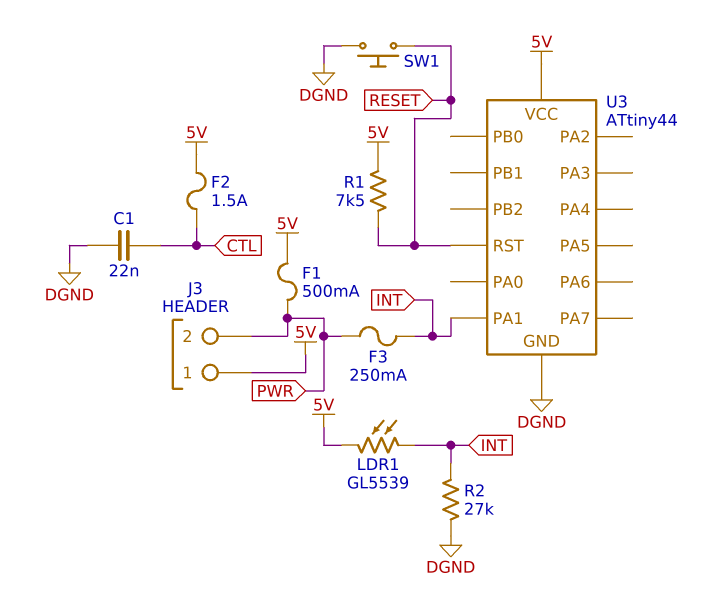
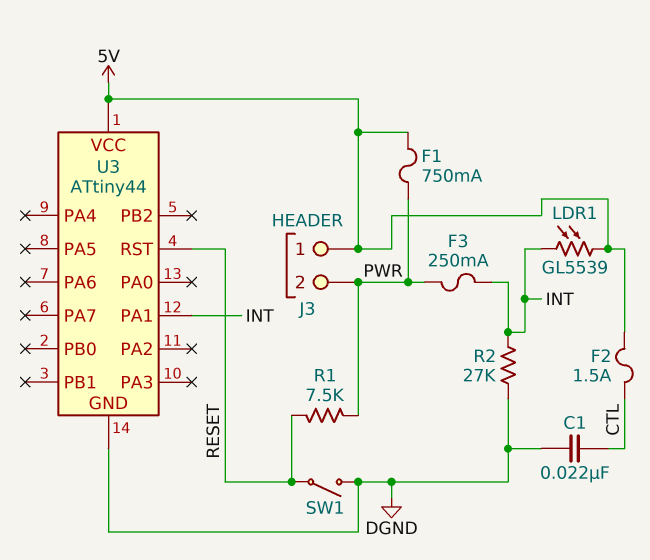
F1: 500mA (5V, PWR) -> 750mA (5V, PWR)
R1: 7.5k (5V, RESET) -> 7.5k (PWR, RESET)
SW1: button (DGND, RESET) -> switch (DGND, RESET)

